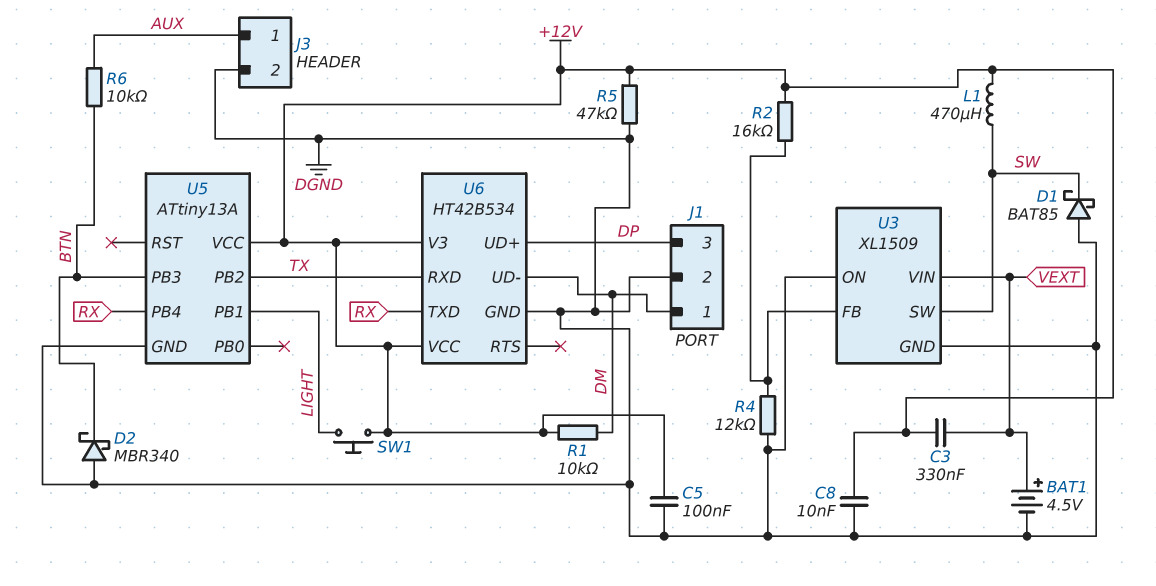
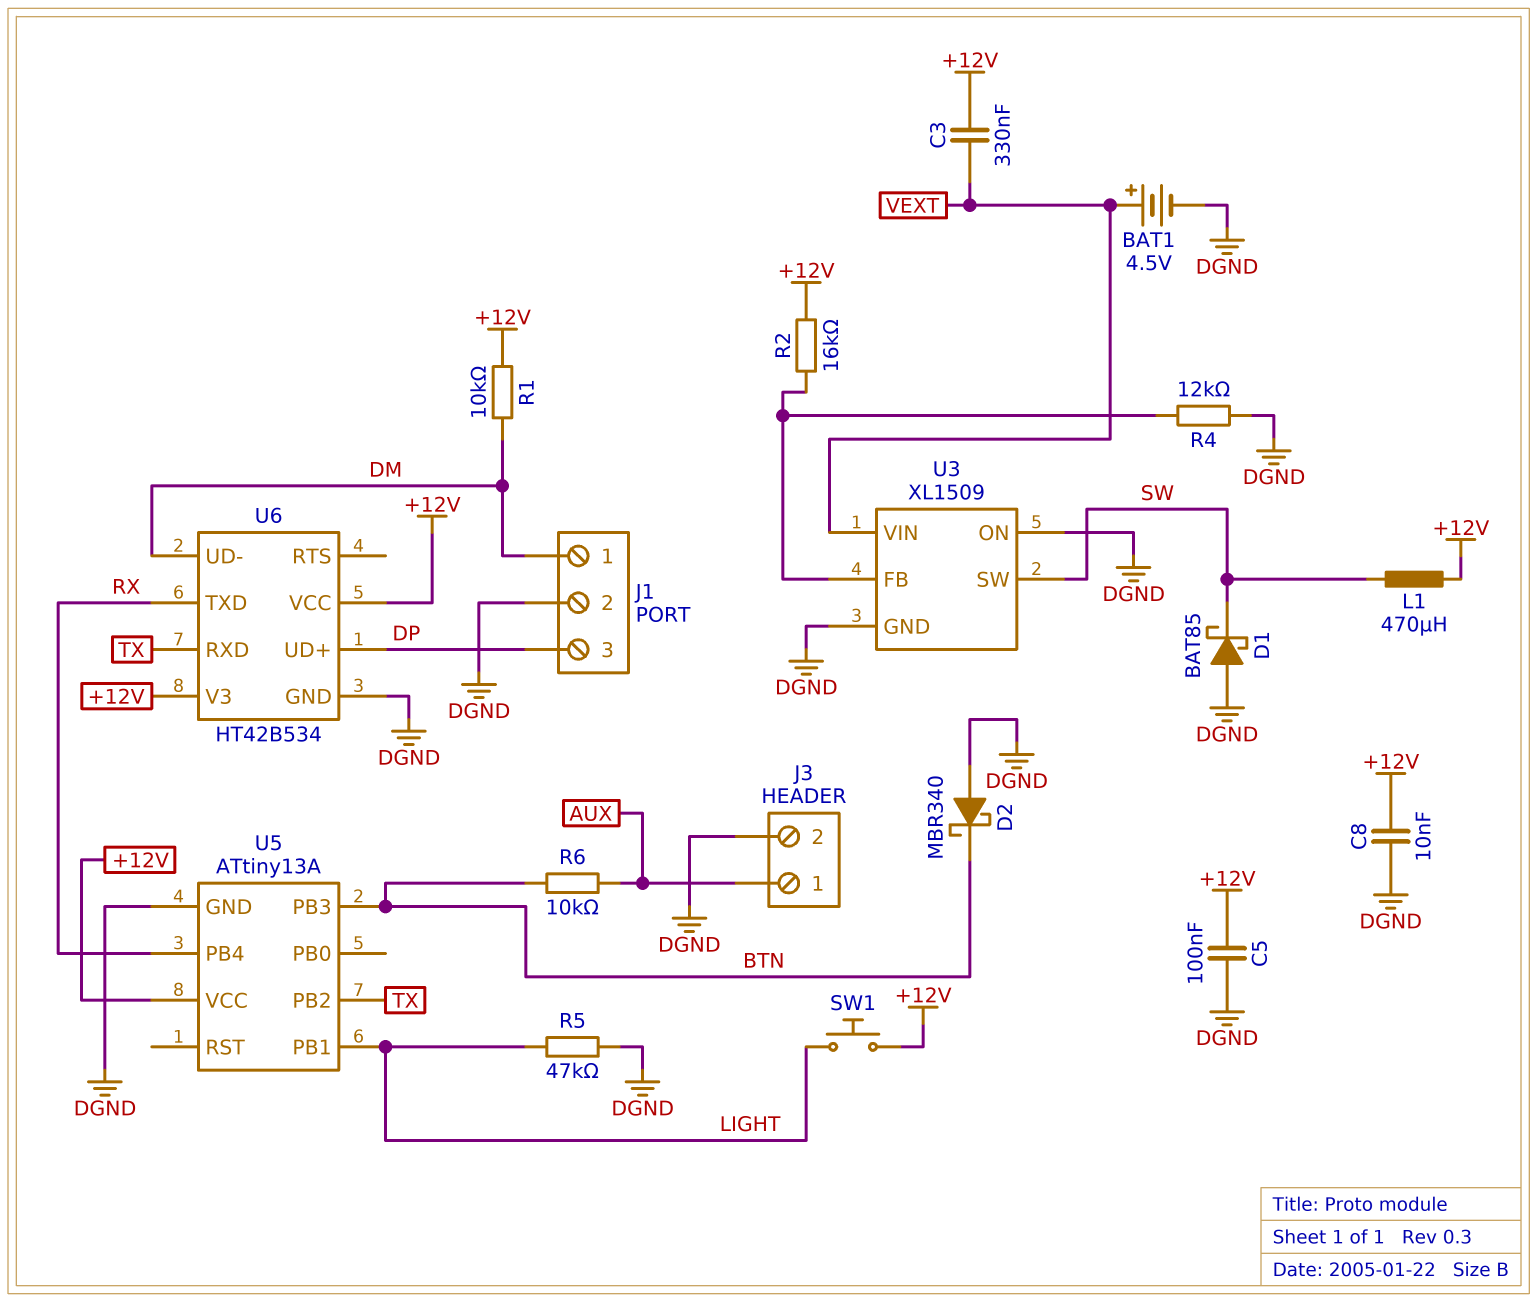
R5: 47k (+12V, DGND) -> 47k (DGND, LIGHT)

